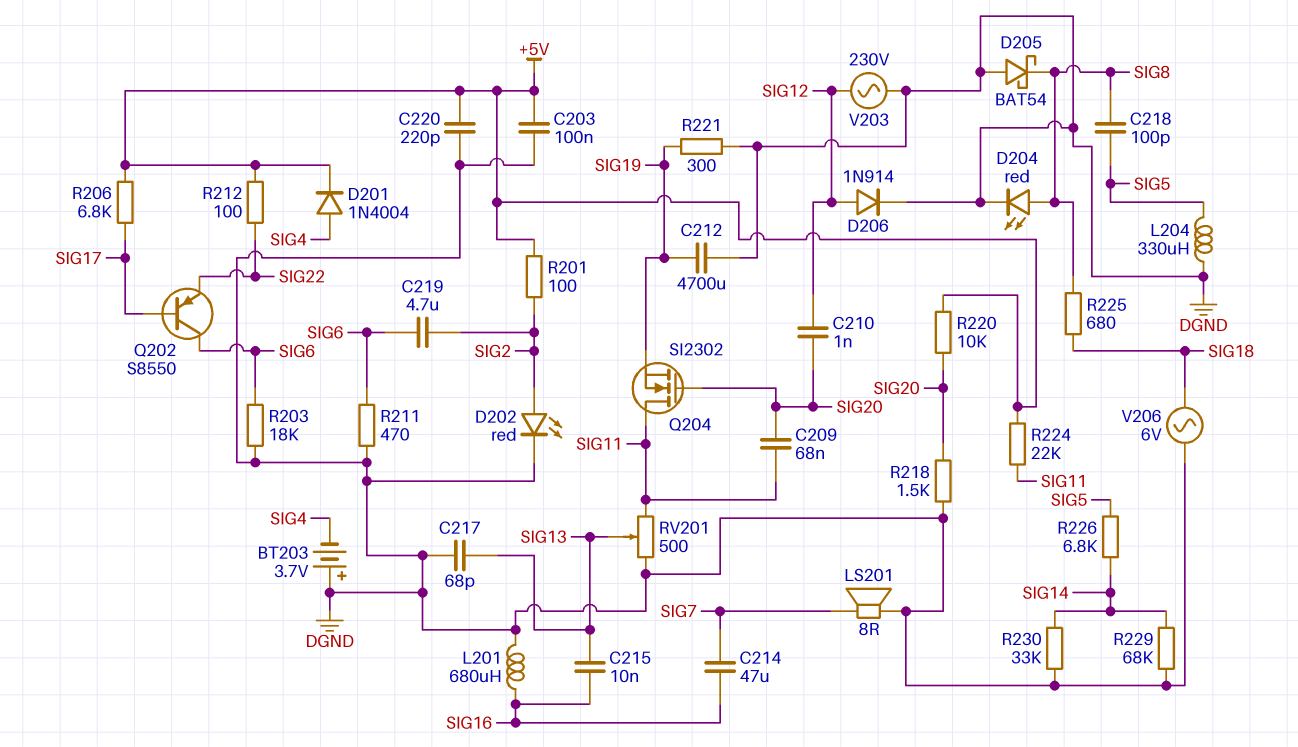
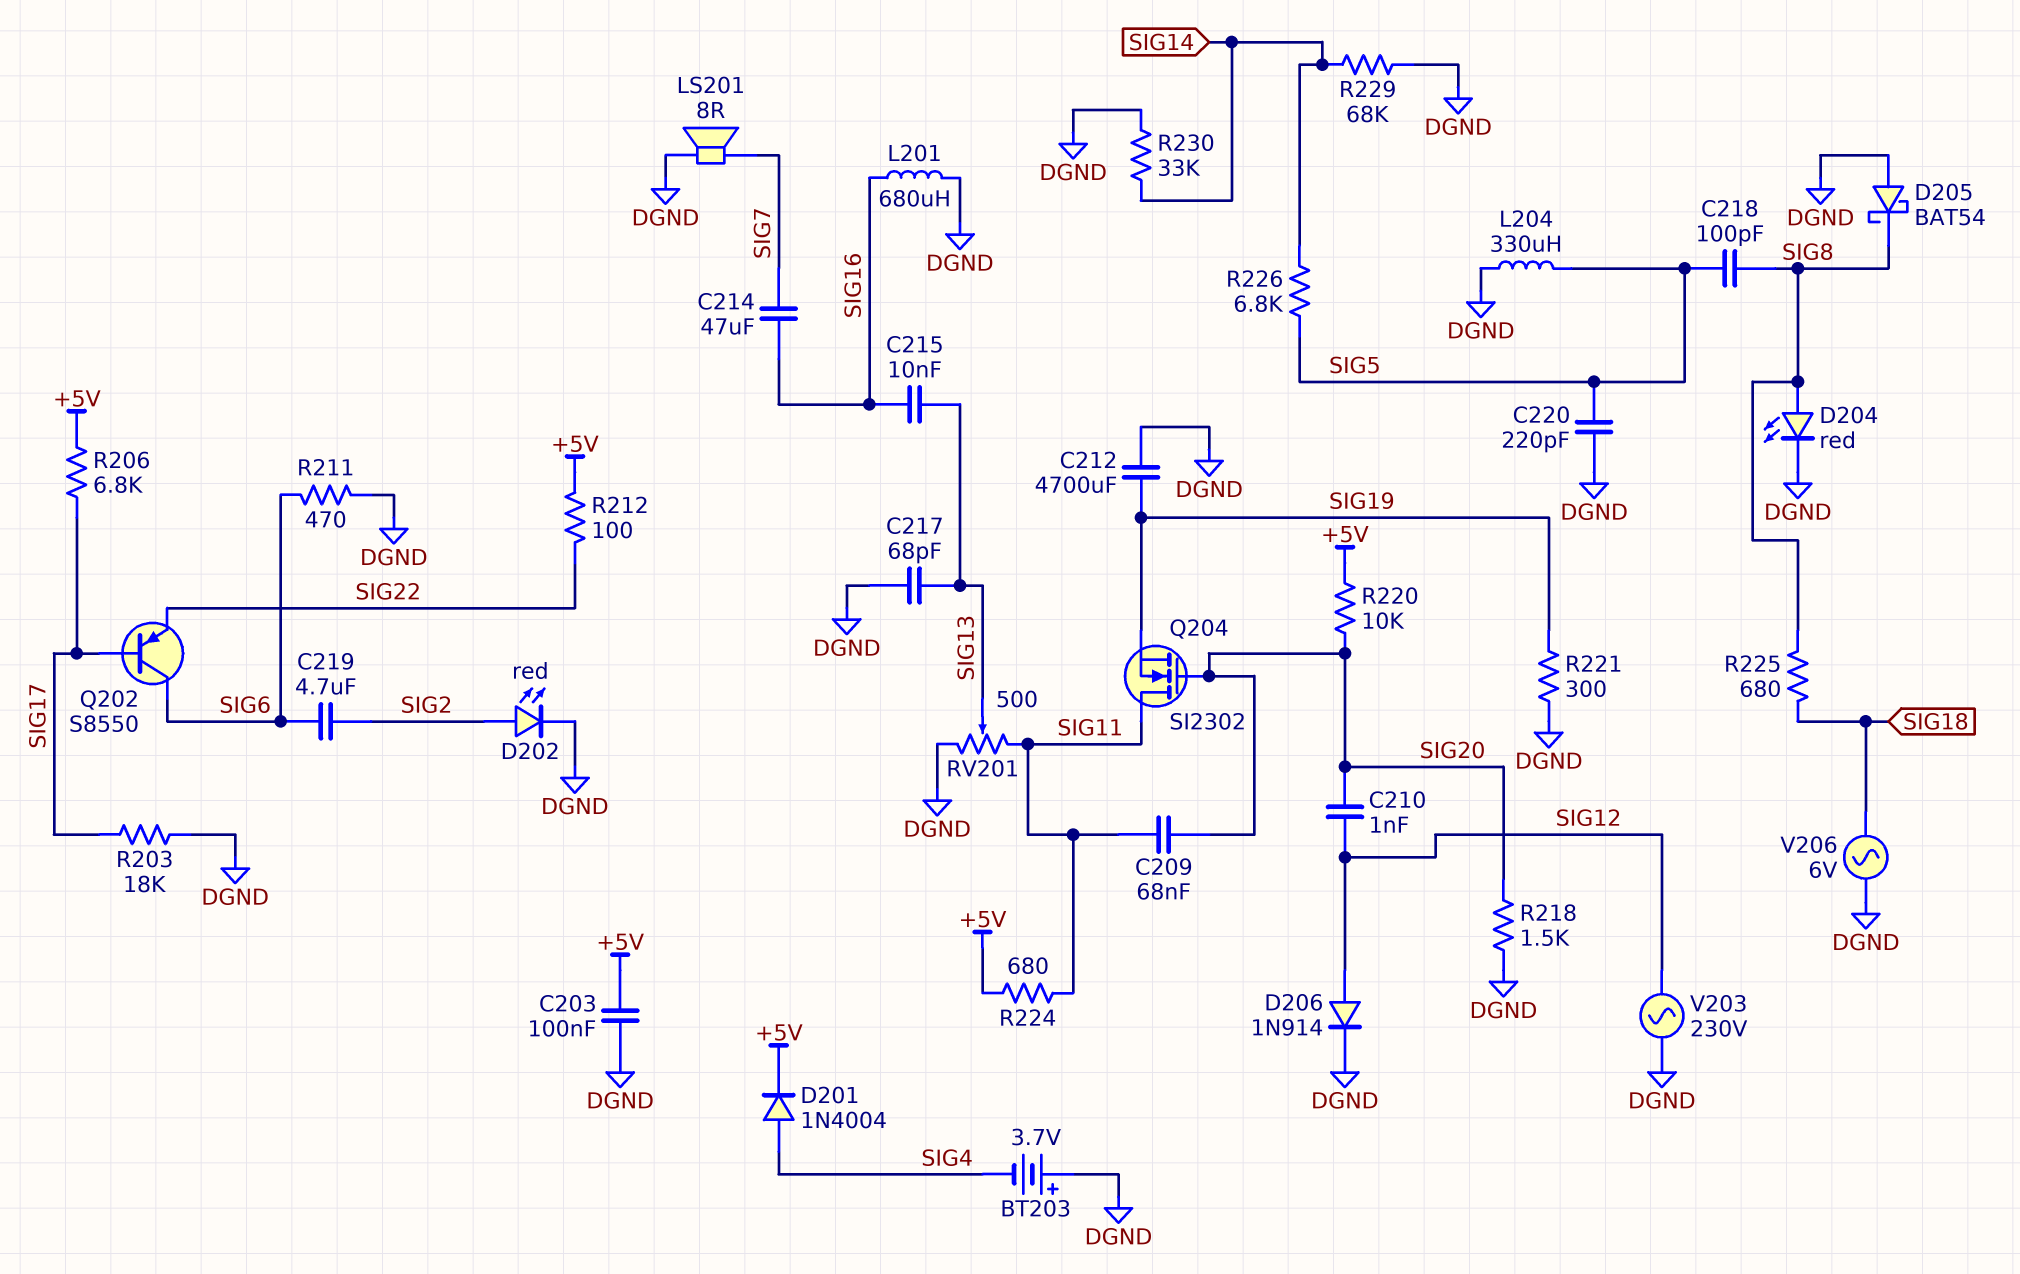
C220: 220pF (+5V, DGND) -> 220pF (DGND, SIG5)
R201: 100 (+5V, SIG2) -> none
R203: 18k (DGND, SIG6) -> 18k (DGND, SIG17)
R224: 22k (+5V, SIG11) -> 680 (+5V, SIG11)

